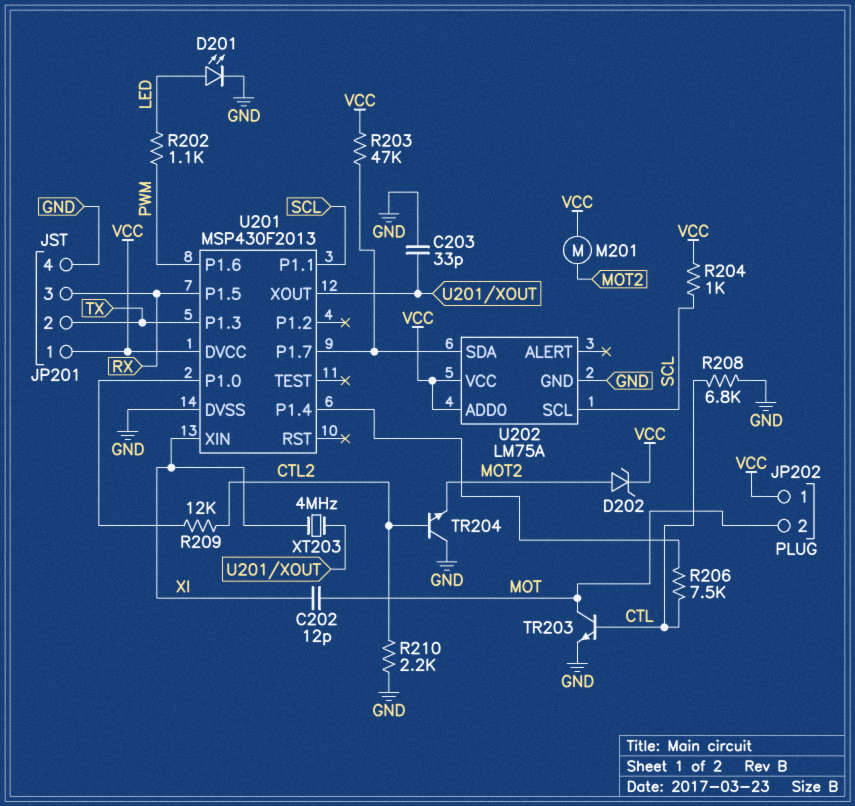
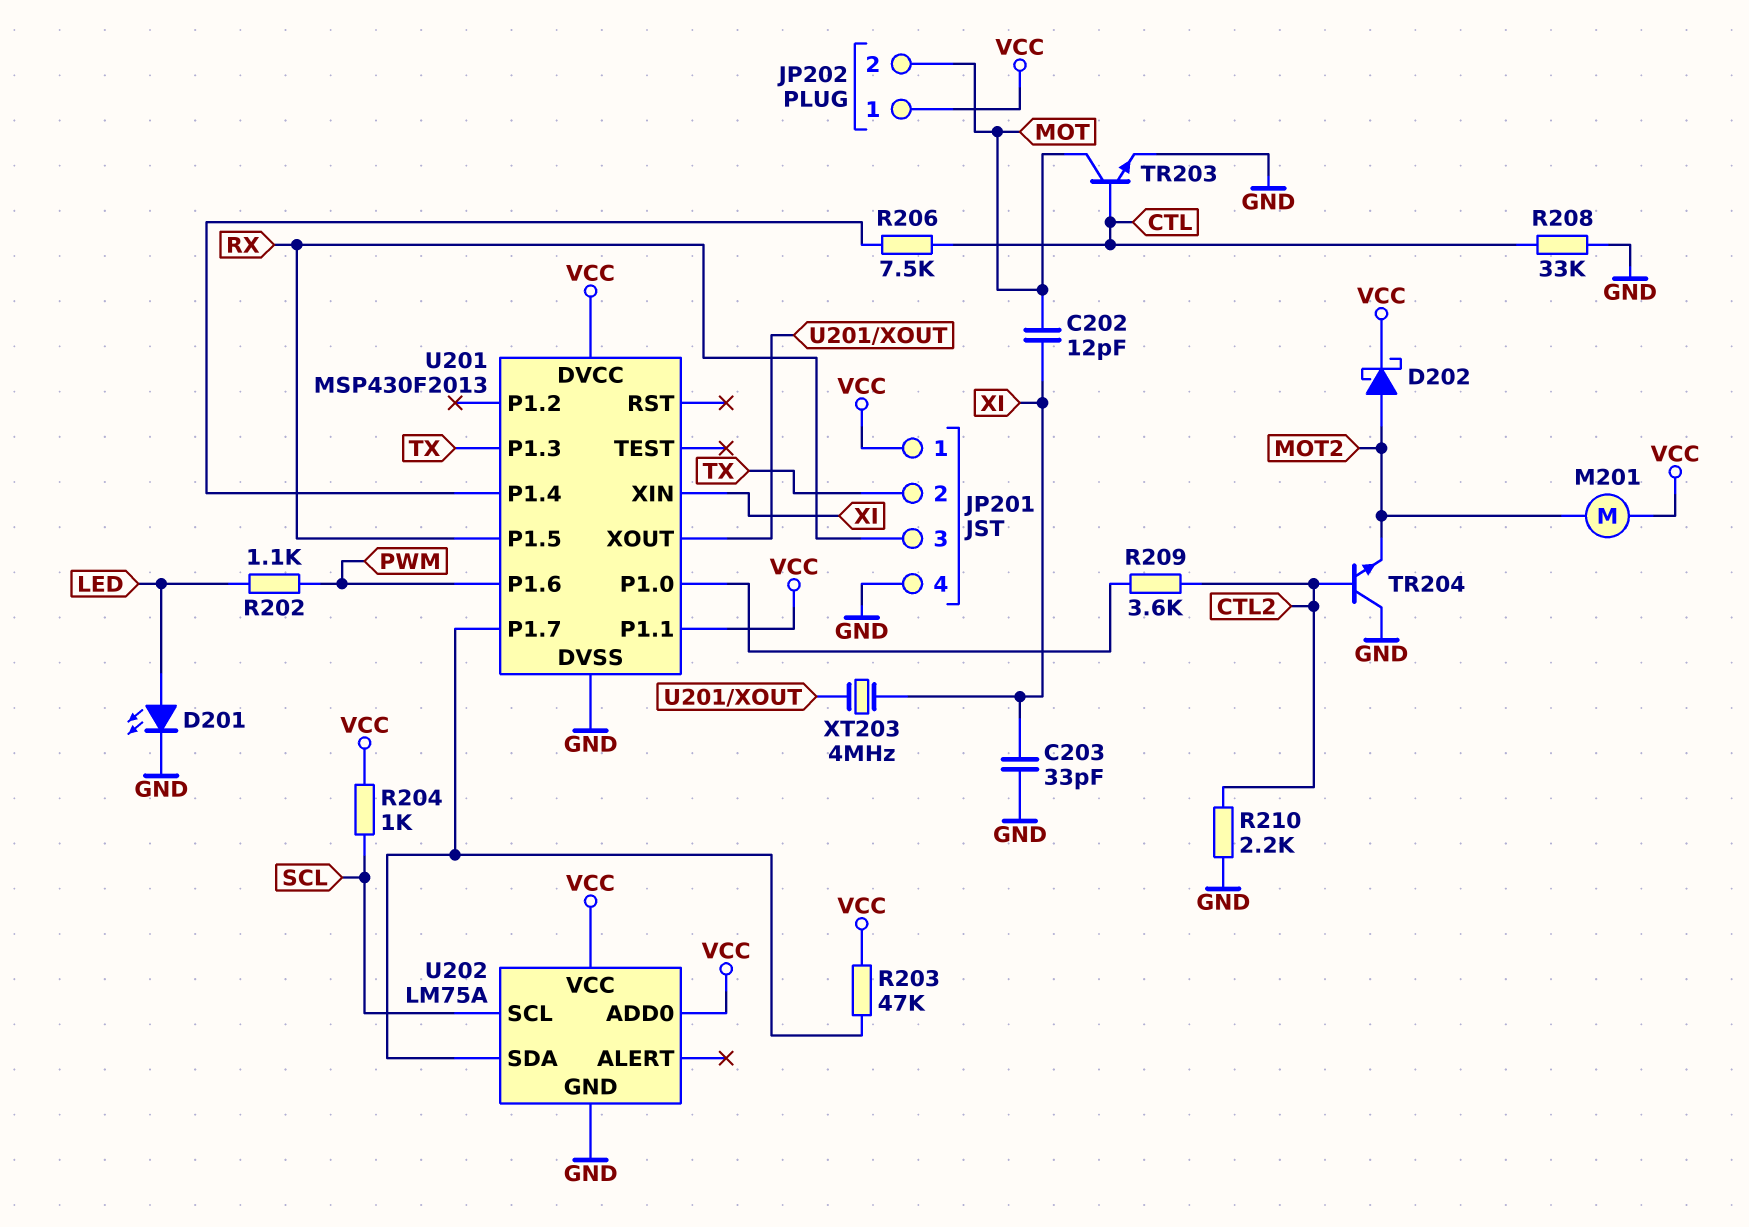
C203: 33pF (GND, U201/XOUT) -> 33pF (GND, XI)
D202: zener (A MOT2, K VCC) -> schottky (A MOT2, K VCC)
R208: 6.8k (CTL, GND) -> 33k (CTL, GND)
R209: 12k (CTL2, U201/P1.0) -> 3.6k (CTL2, U201/P1.0)
U201 pin P1.1: SCL -> VCC

